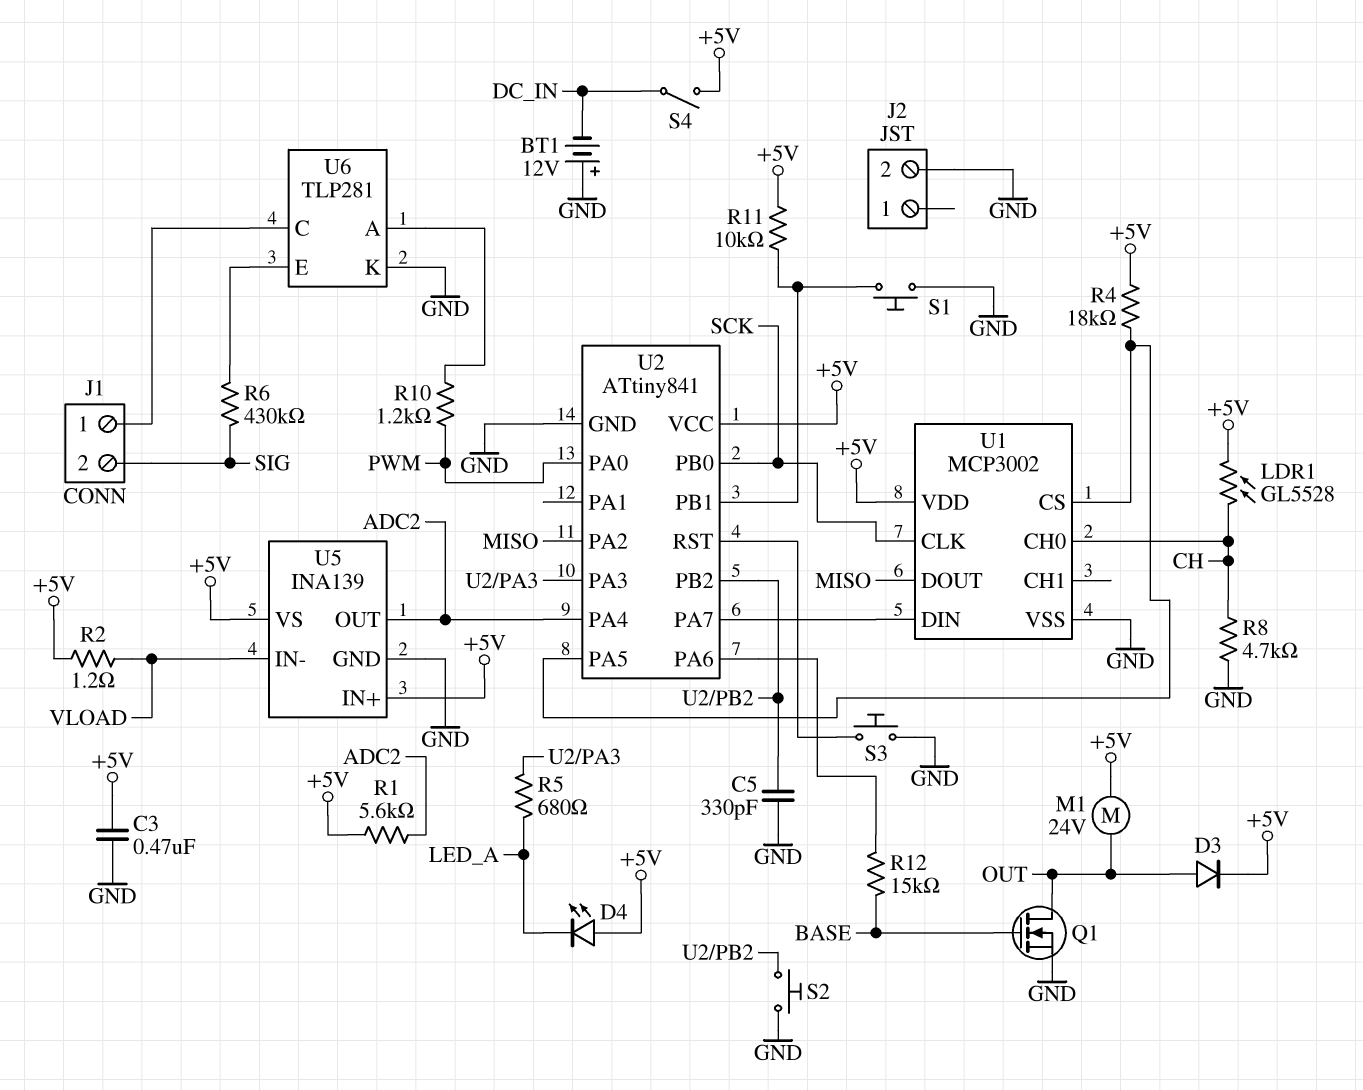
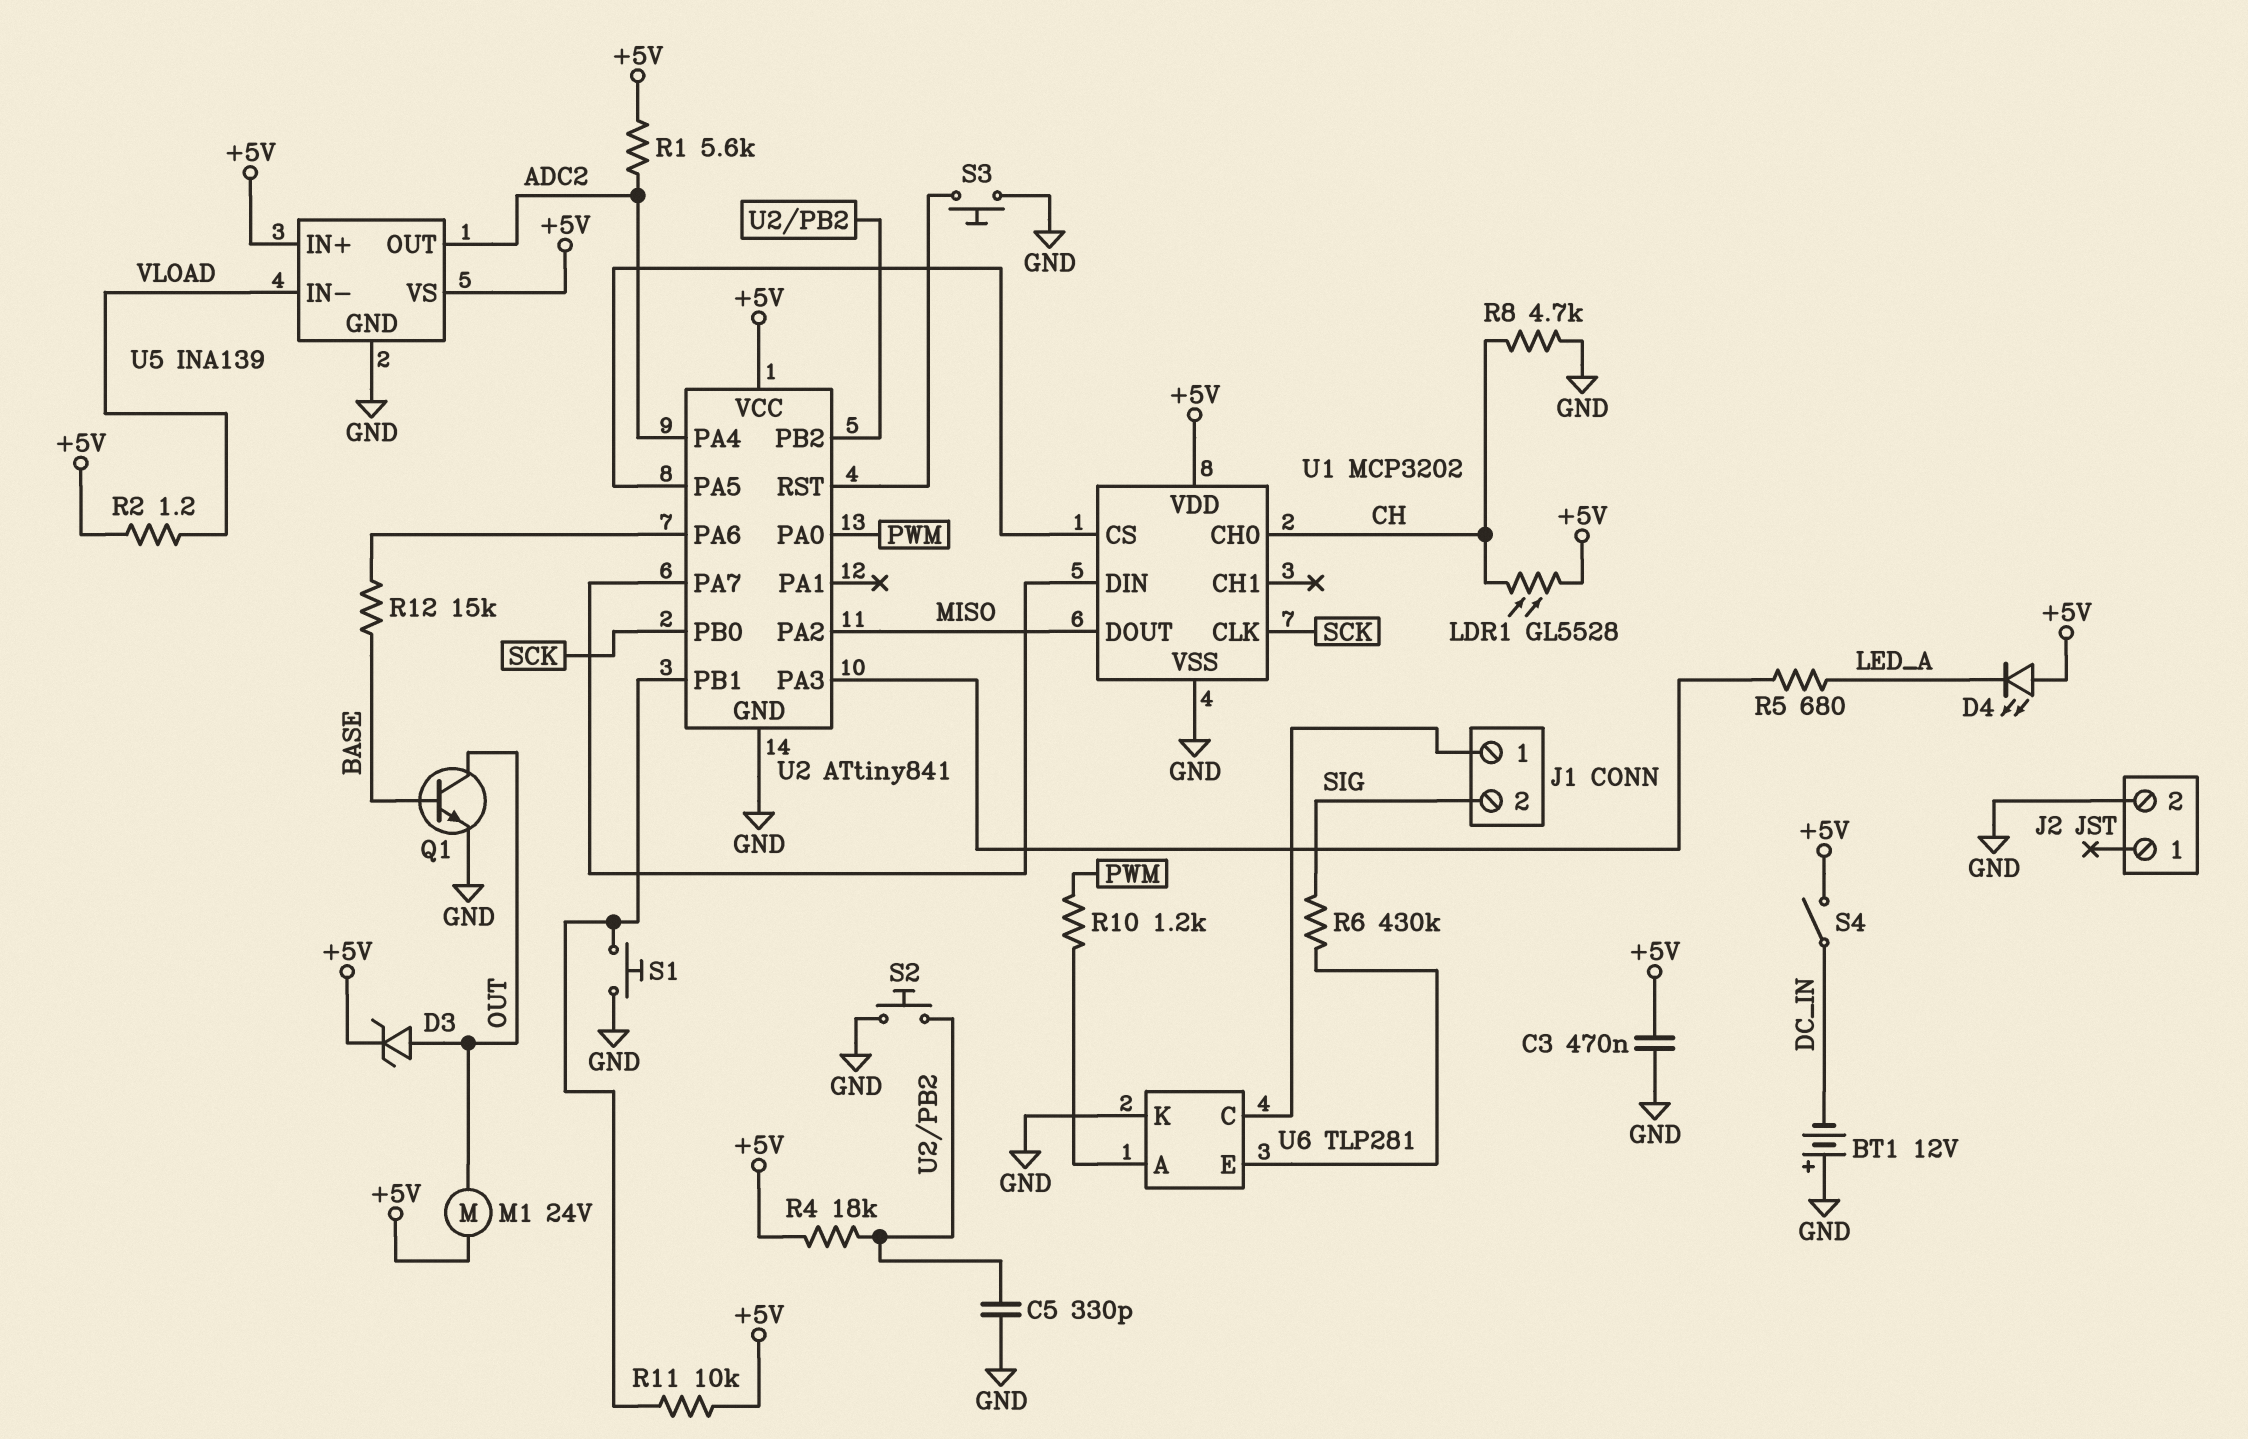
D3: diode (A OUT, K +5V) -> zener (A OUT, K +5V)
Q1: NMOS (G BASE, D OUT, S GND) -> NPN (B BASE, C OUT, E GND)
R4: 18k (+5V, U1/CS) -> 18k (+5V, U2/PB2)
U1: MCP3002 -> MCP3202

